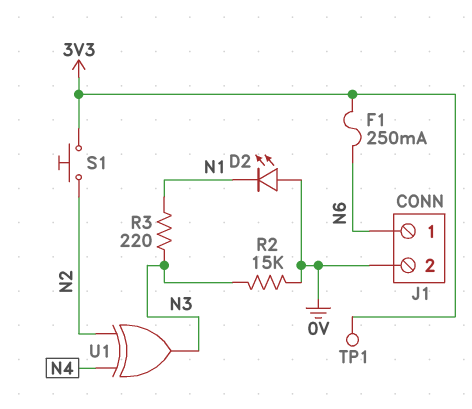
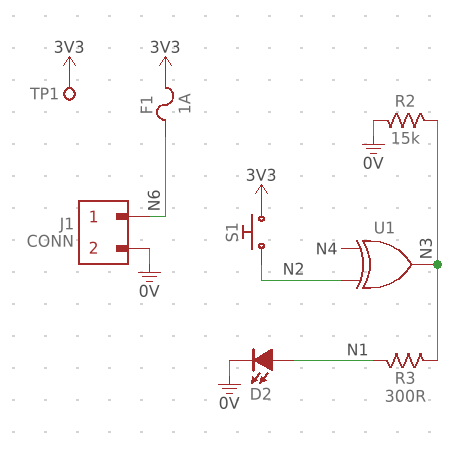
D2: LED (A 0V, K N1) -> LED (A N1, K 0V)
F1: 250mA (3V3, N6) -> 1A (3V3, N6)
R3: 220 (N1, N3) -> 300 (N1, N3)

